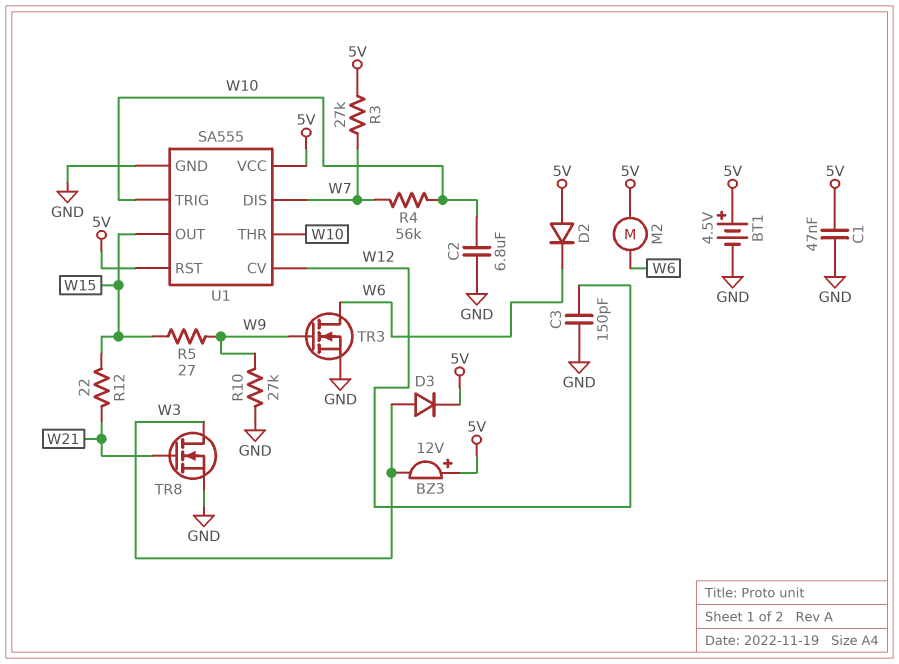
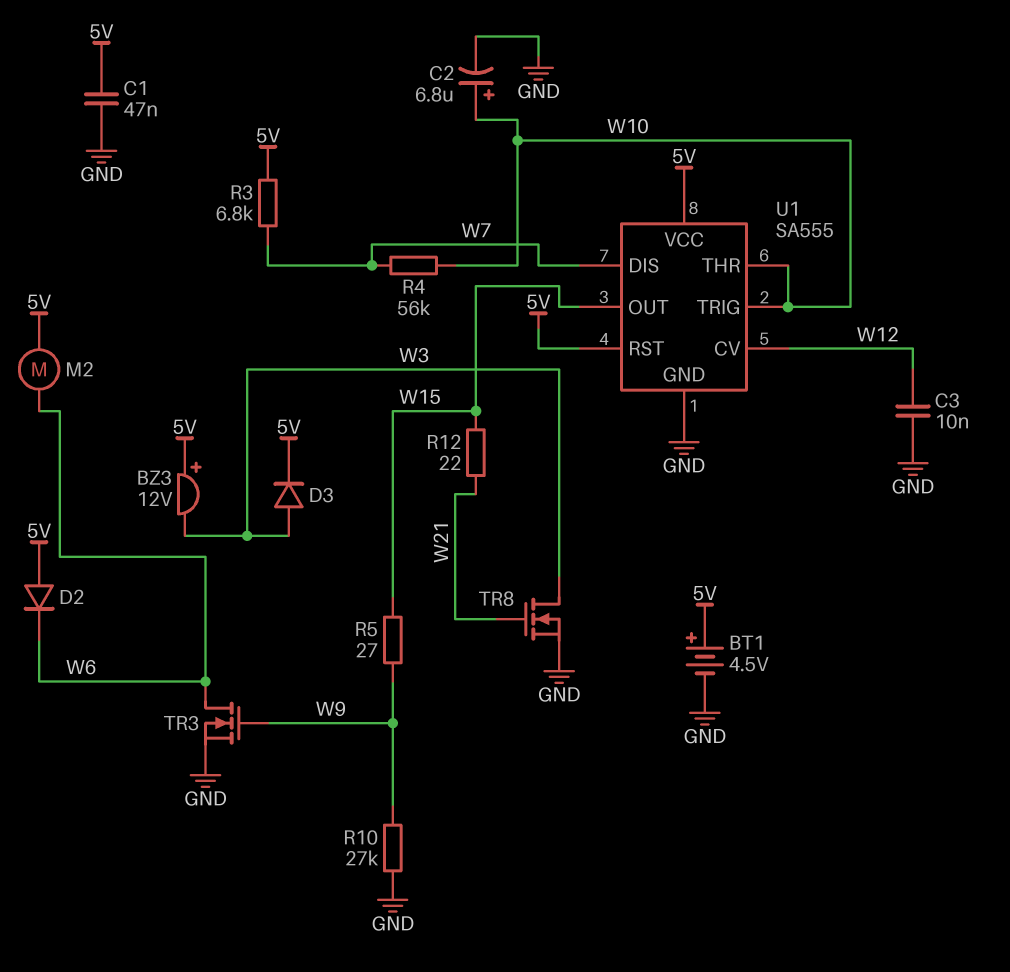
C2: 6.8uF (GND, W10) -> 6.8uF (plus W10, minus GND)
C3: 150pF (GND, W12) -> 10nF (GND, W12)
R3: 27k (5V, W7) -> 6.8k (5V, W7)

